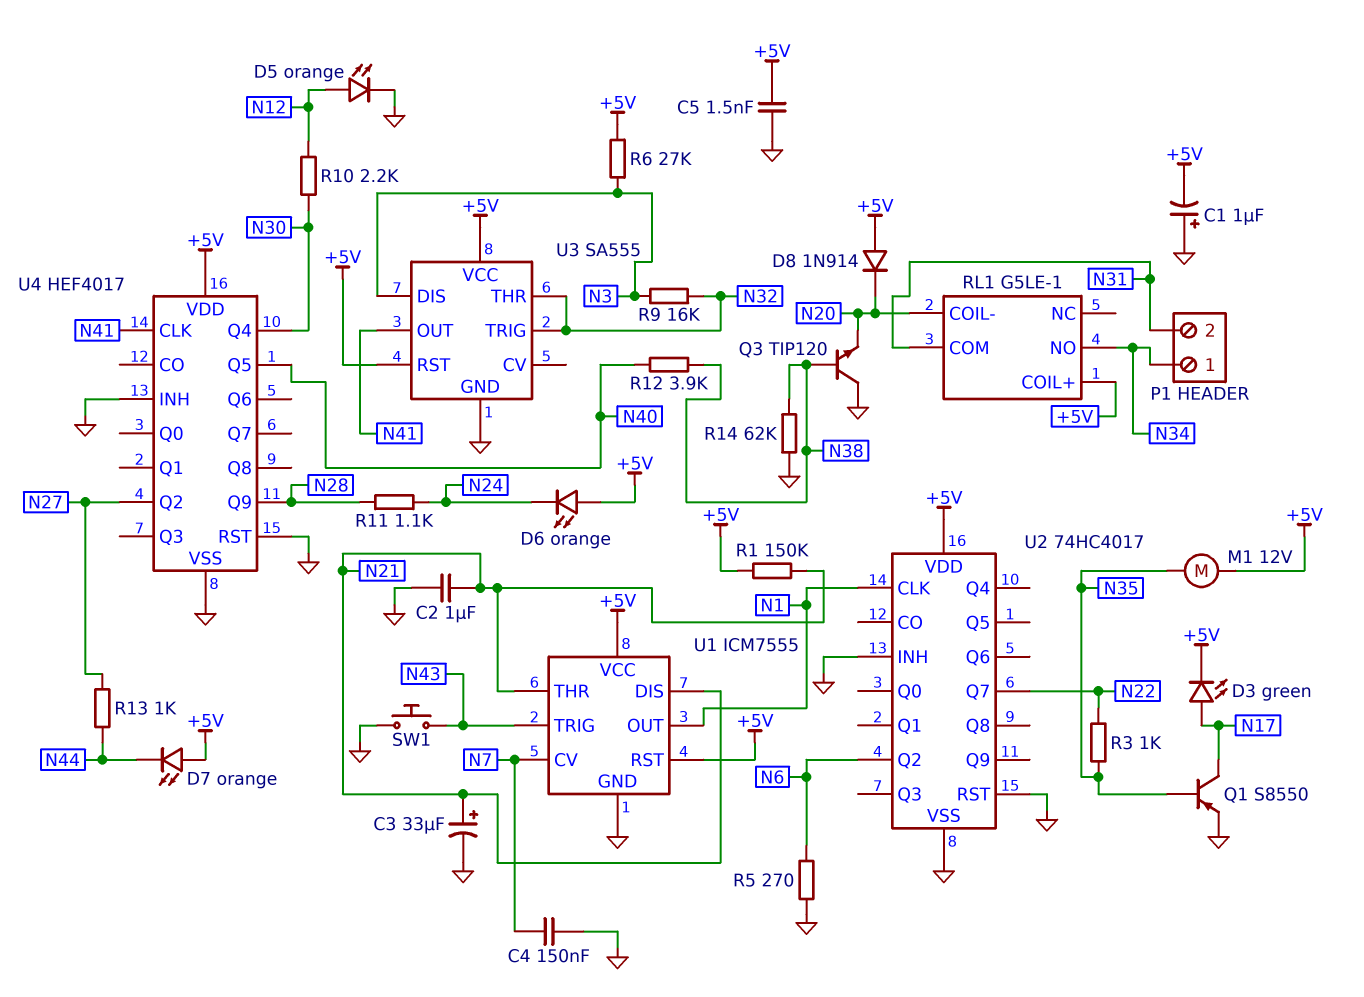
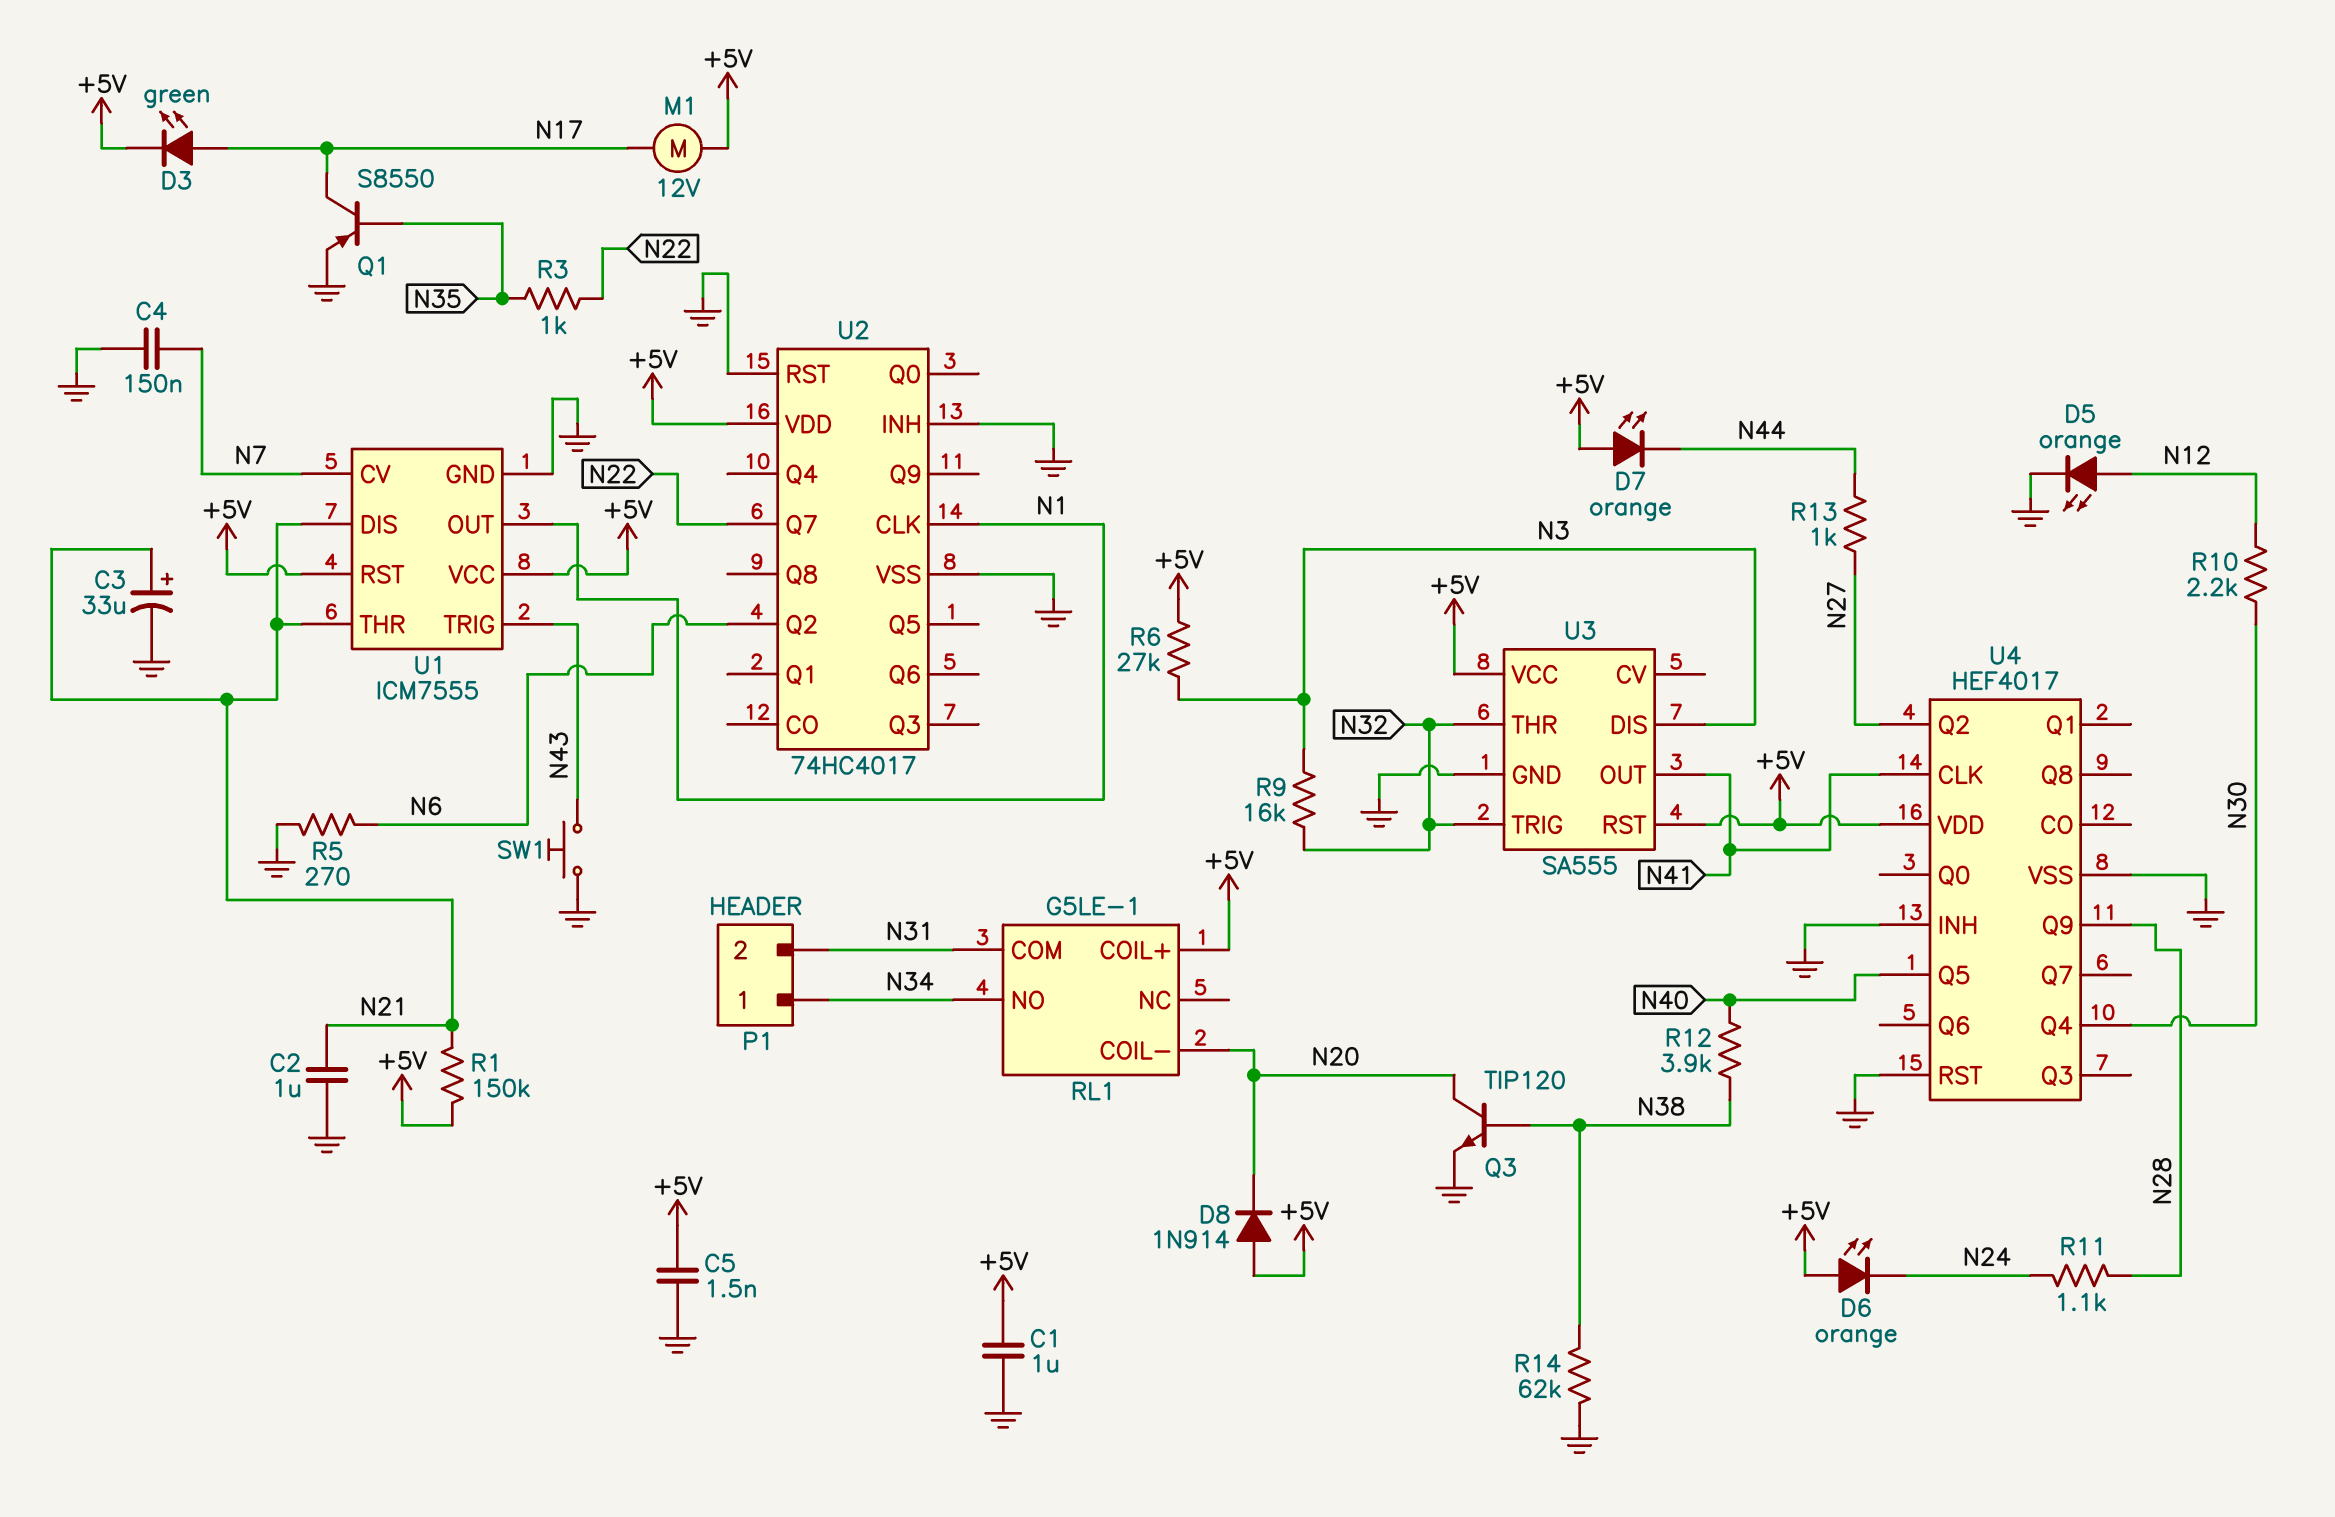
C1: 1uF (plus GND, minus +5V) -> 1uF (+5V, GND)
M1: motor 12V (+5V, N35) -> motor 12V (+5V, N17)
Q3: NPN TIP120 (B N38, C GND, E N20) -> NPN TIP120 (B N38, C N20, E GND)

